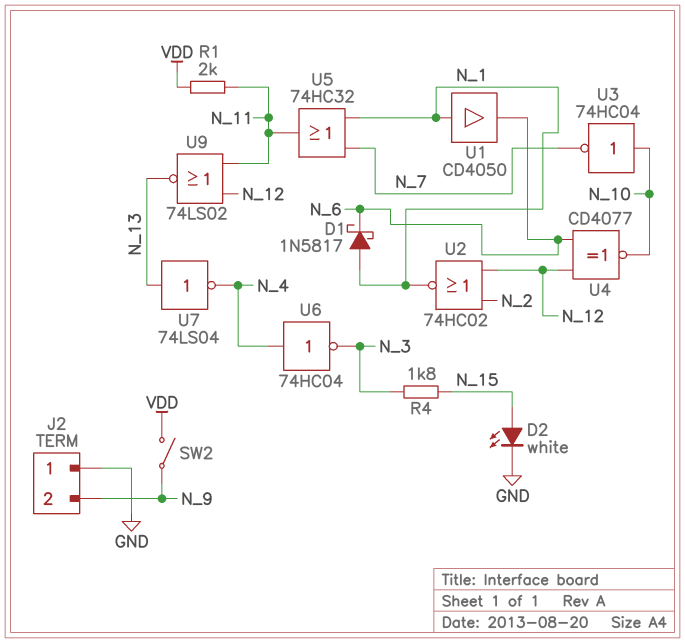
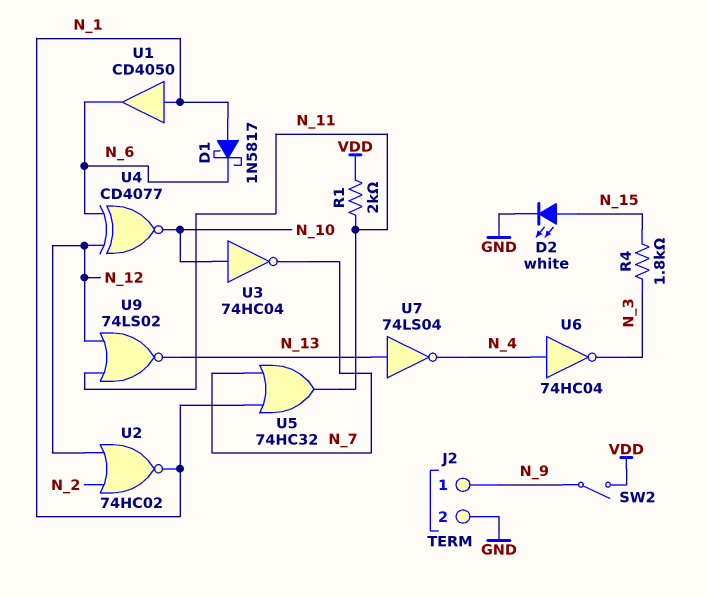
J2 pin 1: GND -> N_9
J2 pin 2: N_9 -> GND

